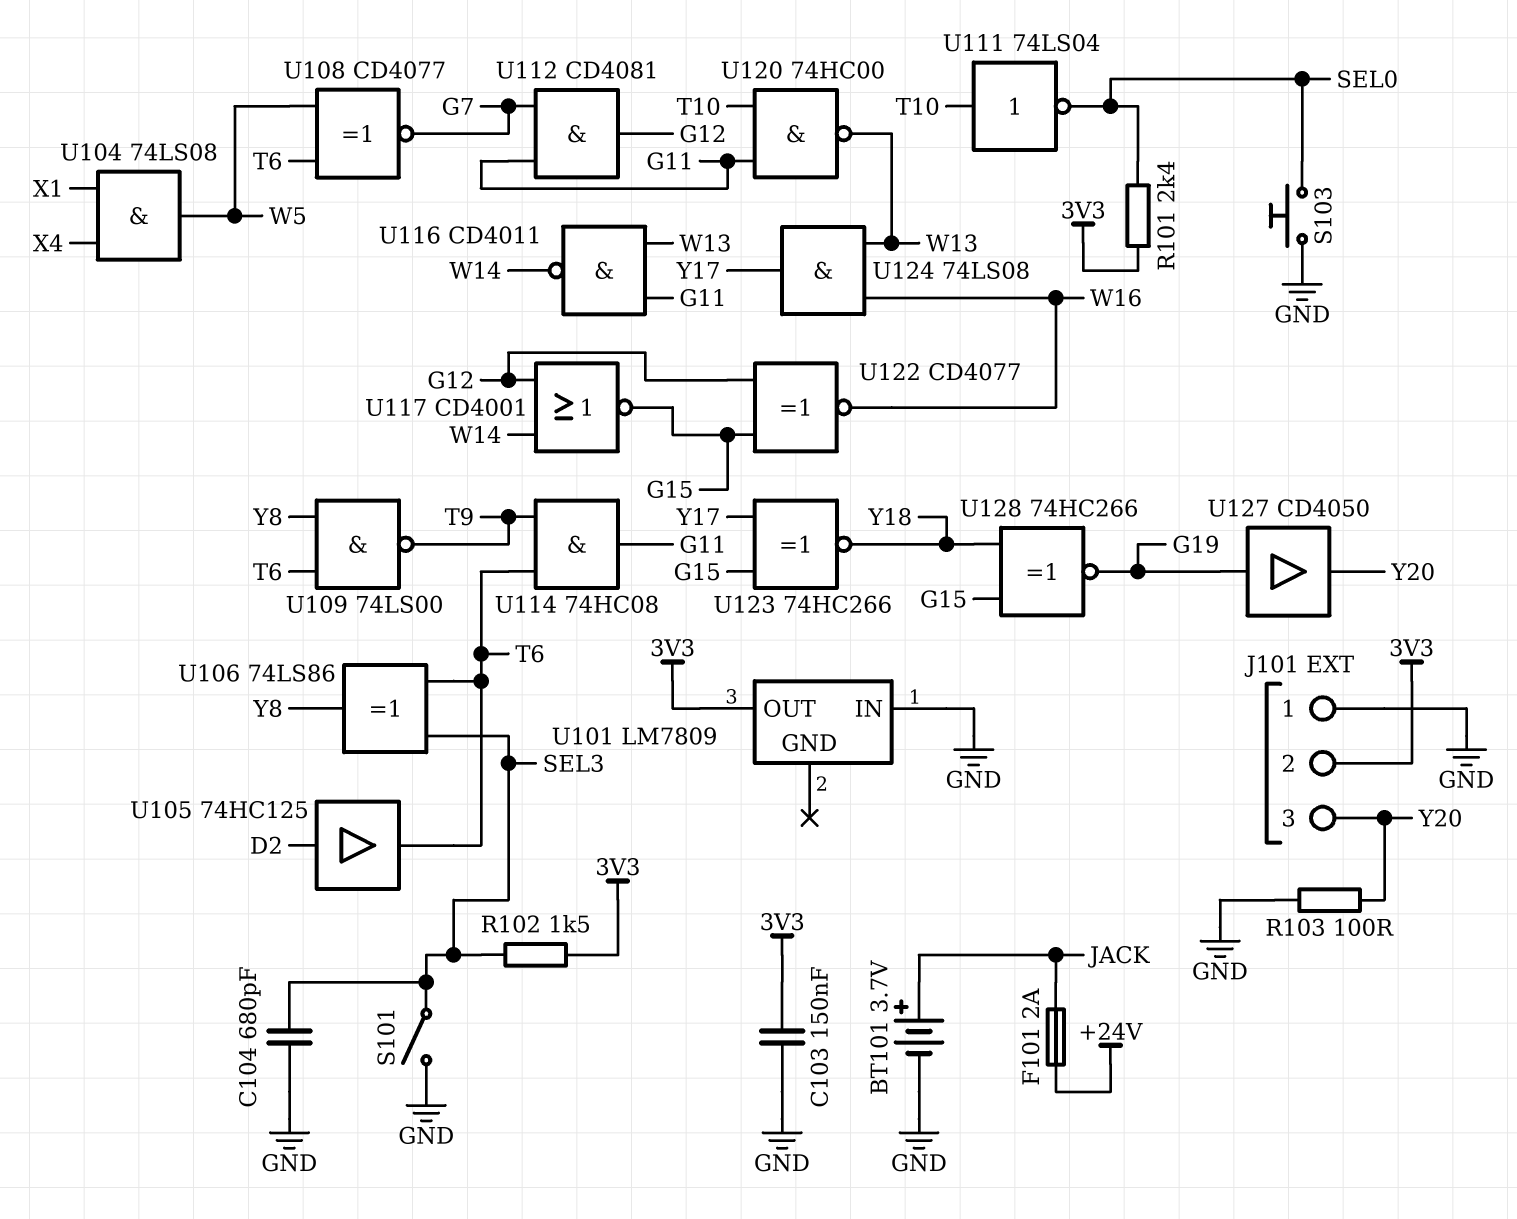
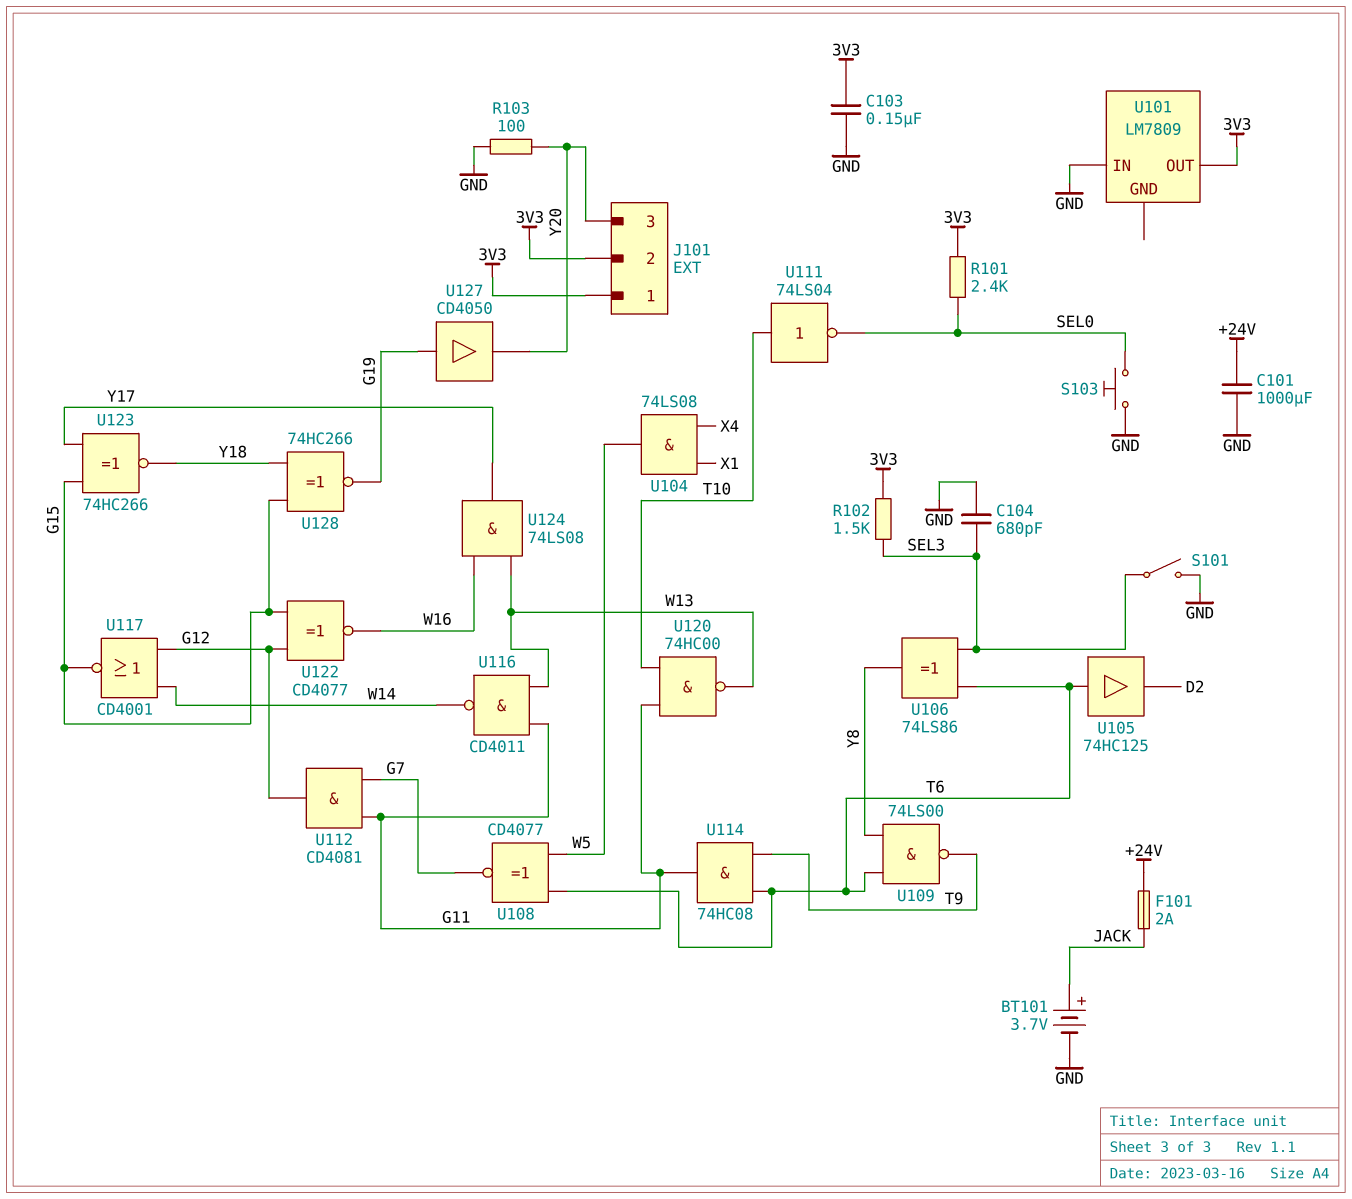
C101: none -> 1000uF (+24V, GND)
J101 pin 1: GND -> 3V3
U105: buffer 74HC125 (in D2, out T6) -> buffer 74HC125 (in T6, out D2)

